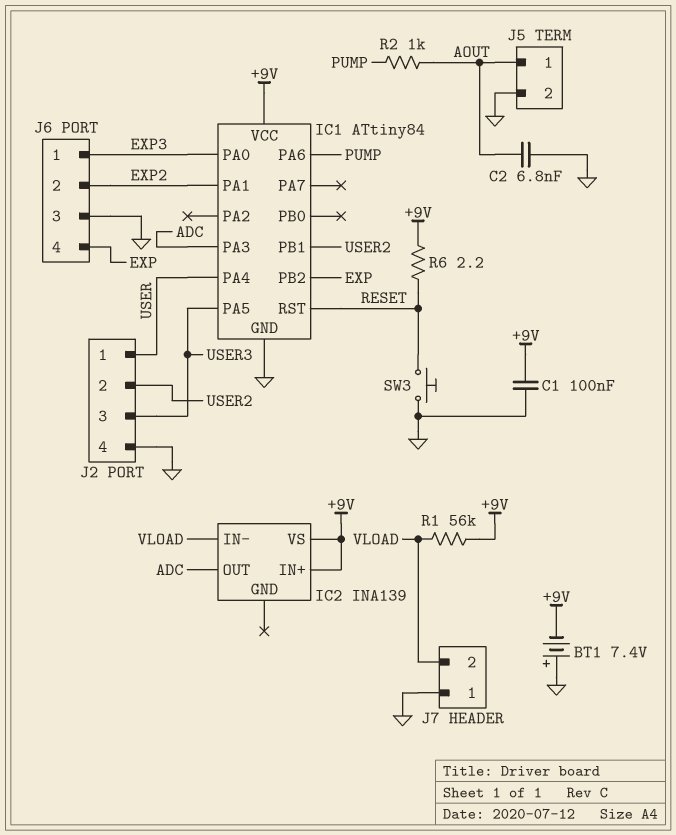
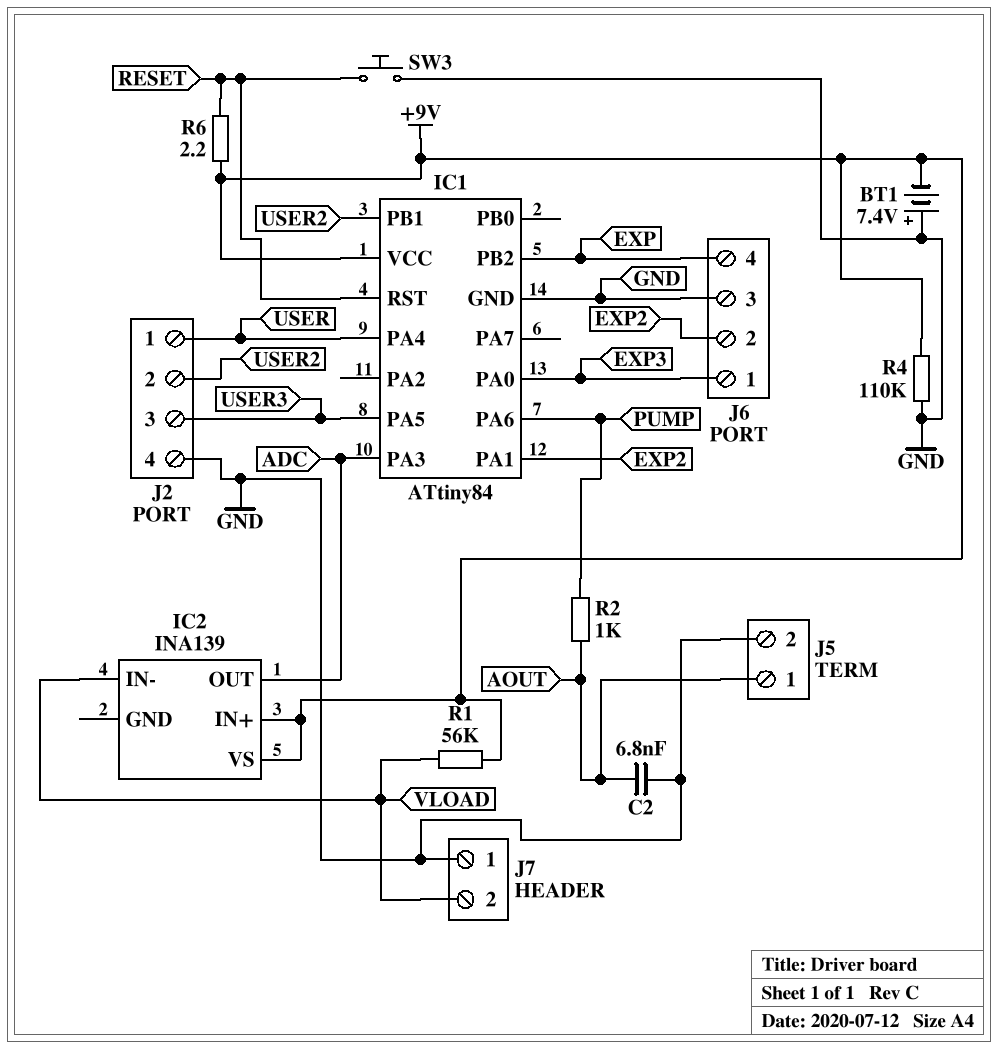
C1: 100nF (+9V, GND) -> none
R4: none -> 110k (+9V, GND)

